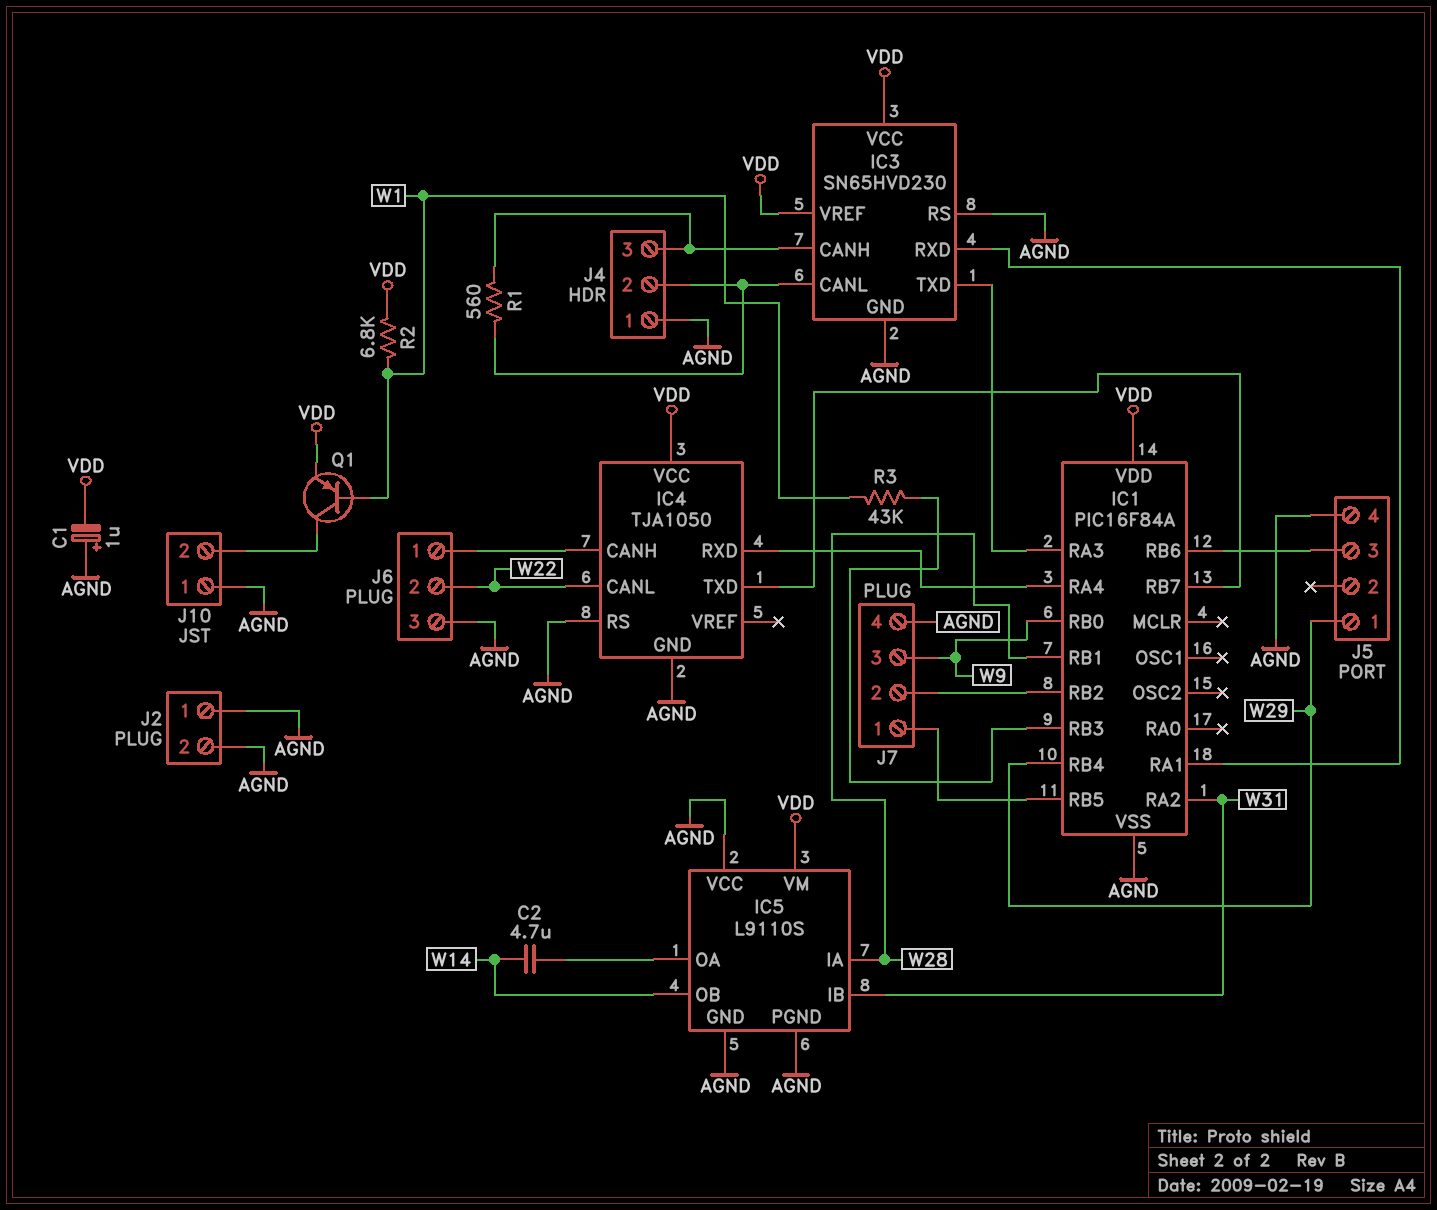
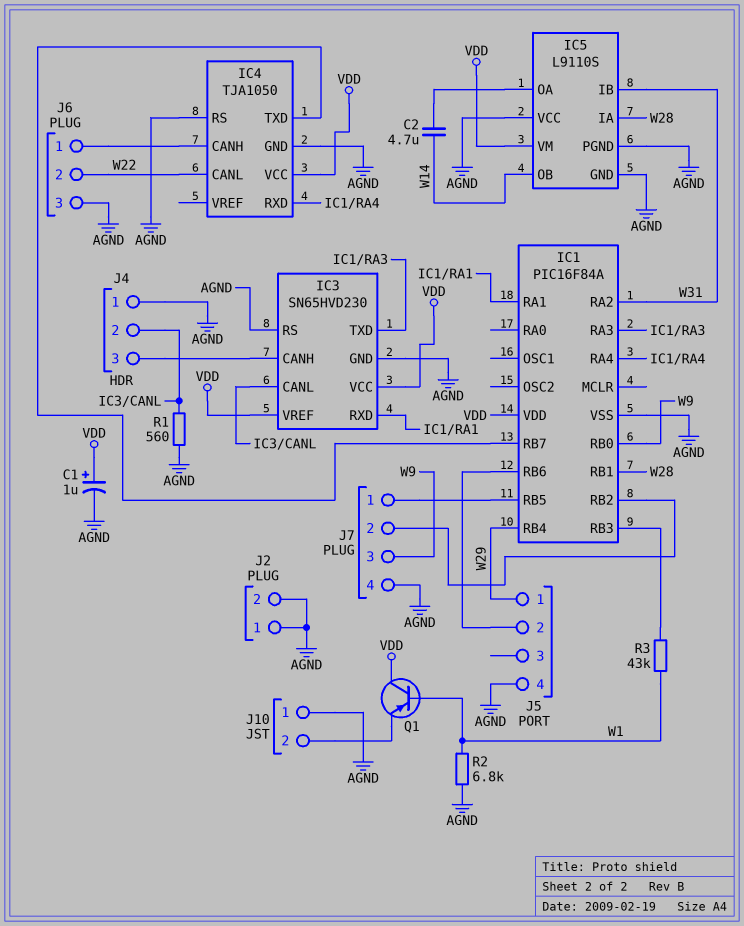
C1: 1uF (plus AGND, minus VDD) -> 1uF (plus VDD, minus AGND)
J5 pin 2: none -> IC1/RB6
J5 pin 3: IC1/RB6 -> none
Q1: PNP (B W1, C J10/2, E VDD) -> PNP (B W1, C VDD, E J10/2)
R1: 560 (IC3/CANH, IC3/CANL) -> 560 (AGND, IC3/CANL)
R2: 6.8k (VDD, W1) -> 6.8k (AGND, W1)

